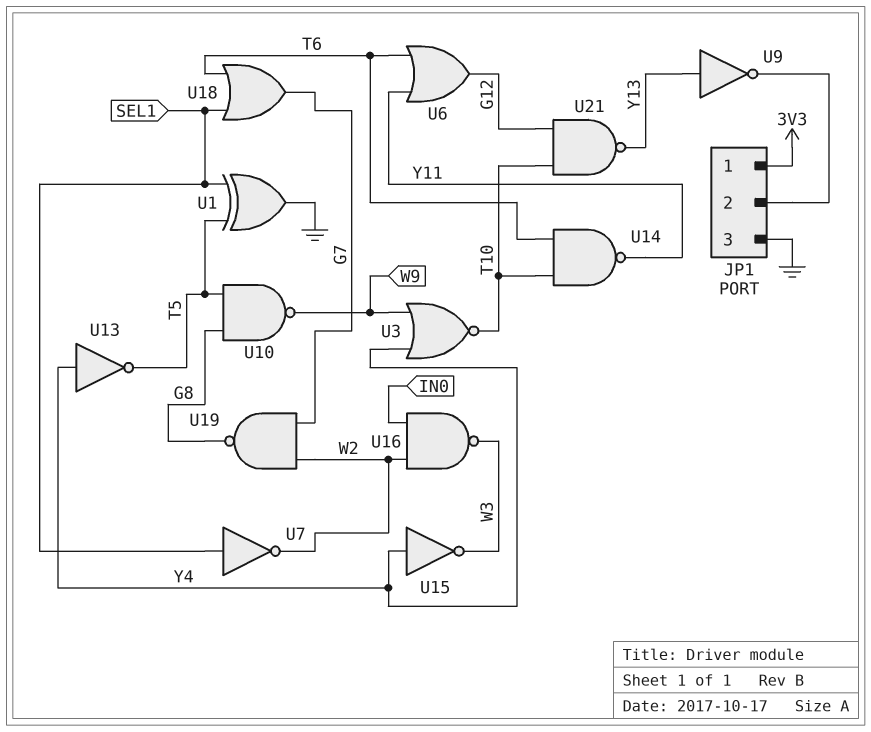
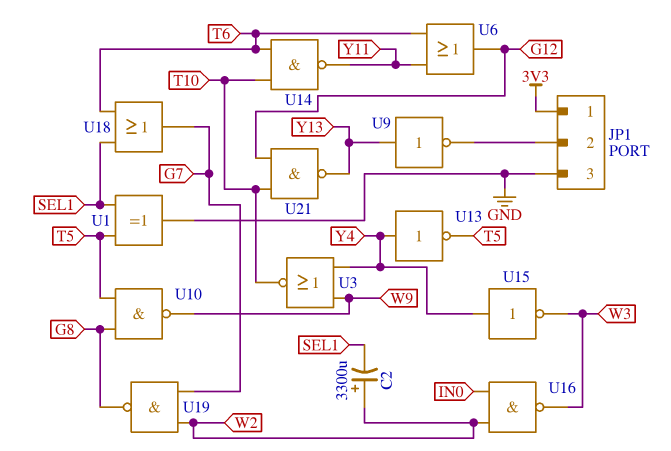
C2: none -> 3300uF (plus W2, minus SEL1)
U7: NOT (in SEL1, out W2) -> none

